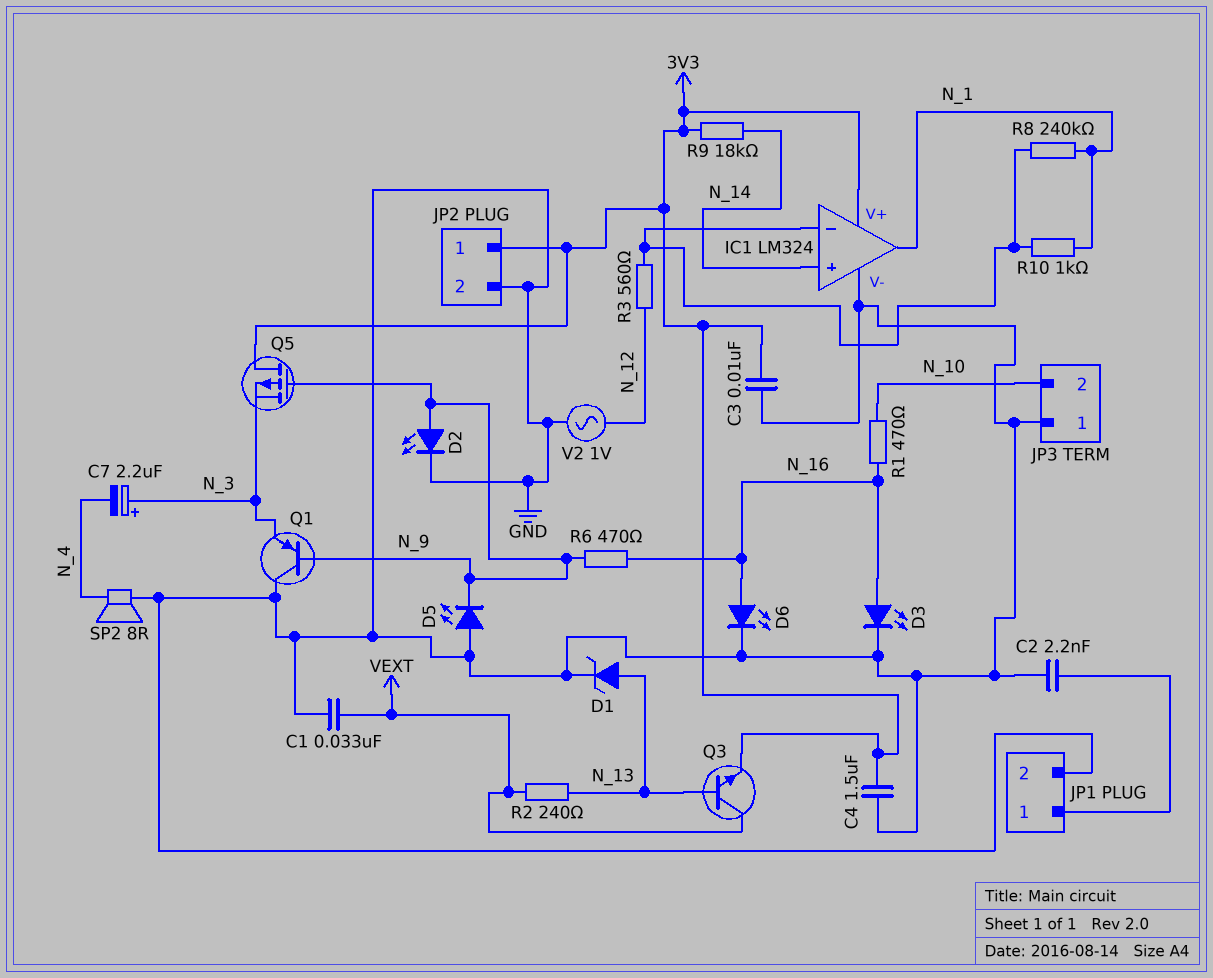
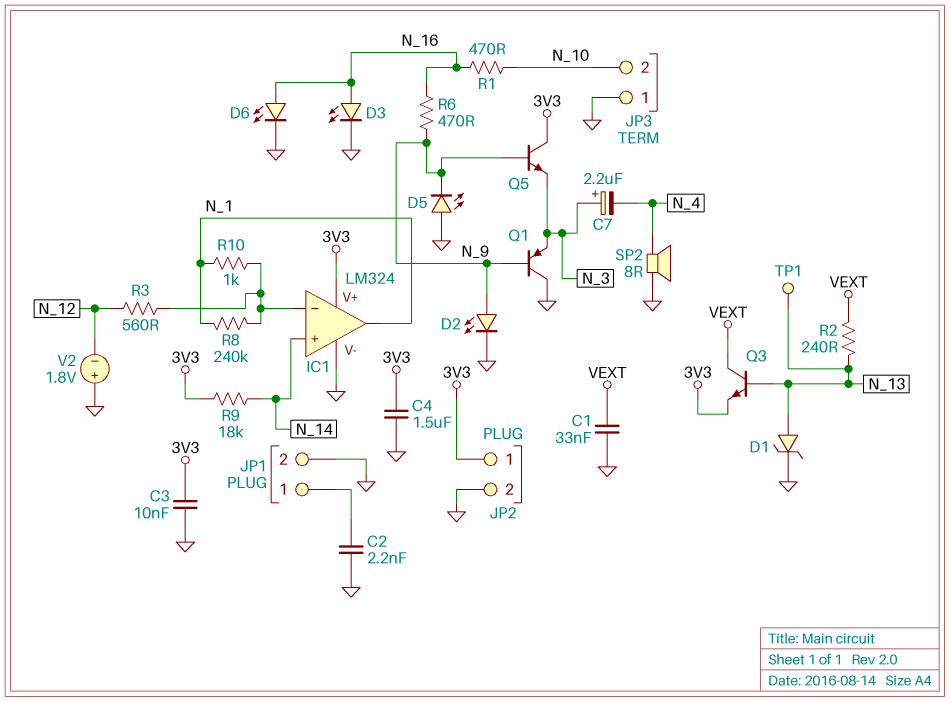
Q5: PMOS (G N_9, D 3V3, S N_3) -> NPN (B N_9, C 3V3, E N_3)
TP1: none -> test point (N_13)
V2: AC 1V (GND, N_12) -> 1.8V (plus GND, minus N_12)

